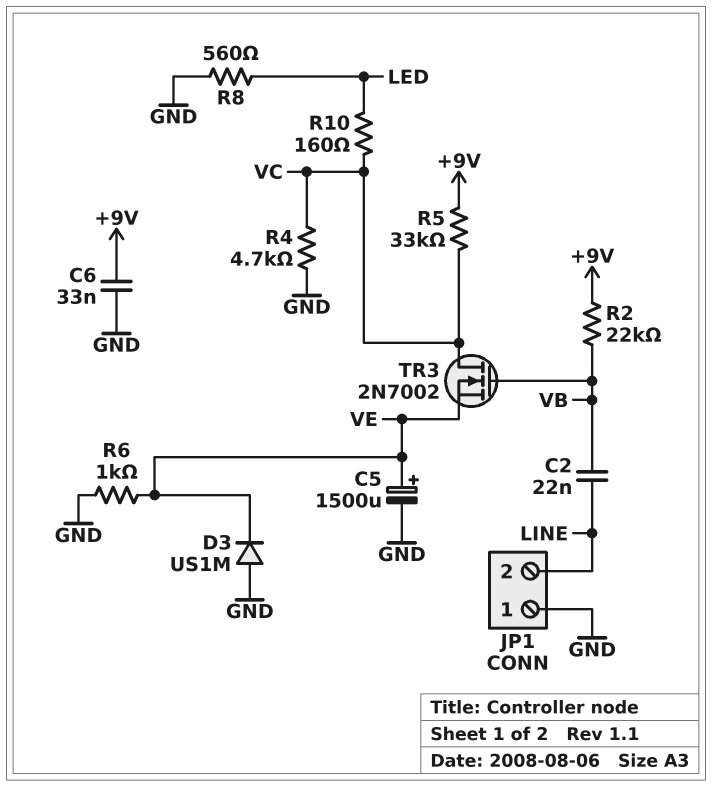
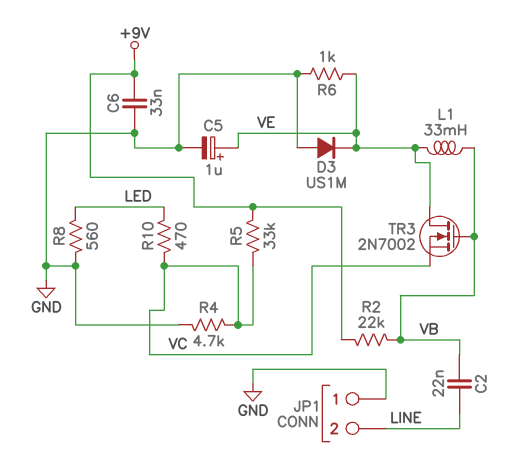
C5: 1500uF (plus VE, minus GND) -> 1uF (plus VE, minus GND)
L1: none -> 33mH (VB, VE)
R10: 160 (LED, VC) -> 470 (LED, VC)
TR3: NMOS 2N7002 (G VB, D VC, S VE) -> NMOS 2N7002 (G VB, D VE, S VC)

